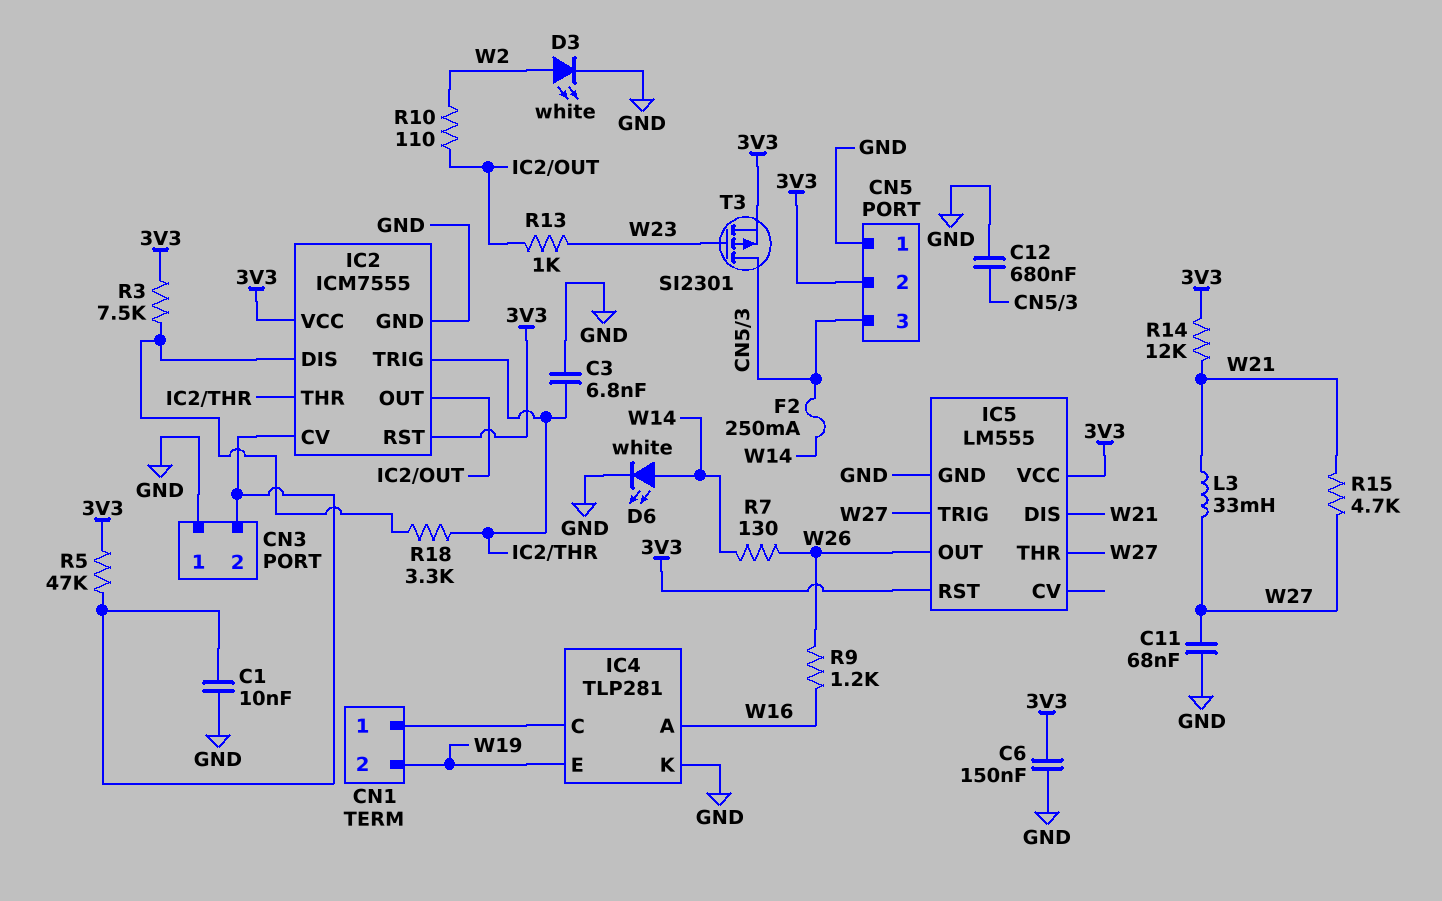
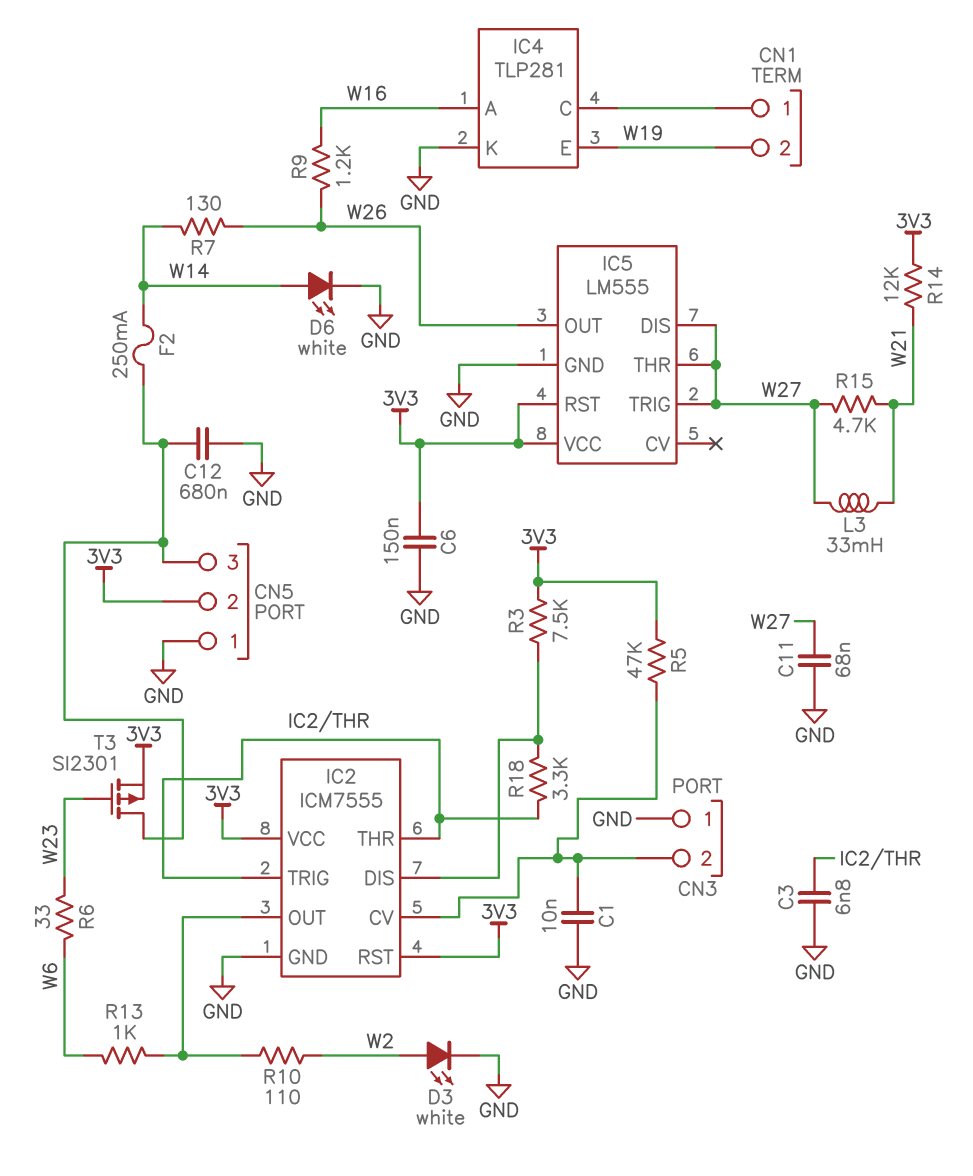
IC5 pin DIS: W21 -> W27
R6: none -> 33 (W6, W23)
R13: 1k (IC2/OUT, W23) -> 1k (IC2/OUT, W6)

